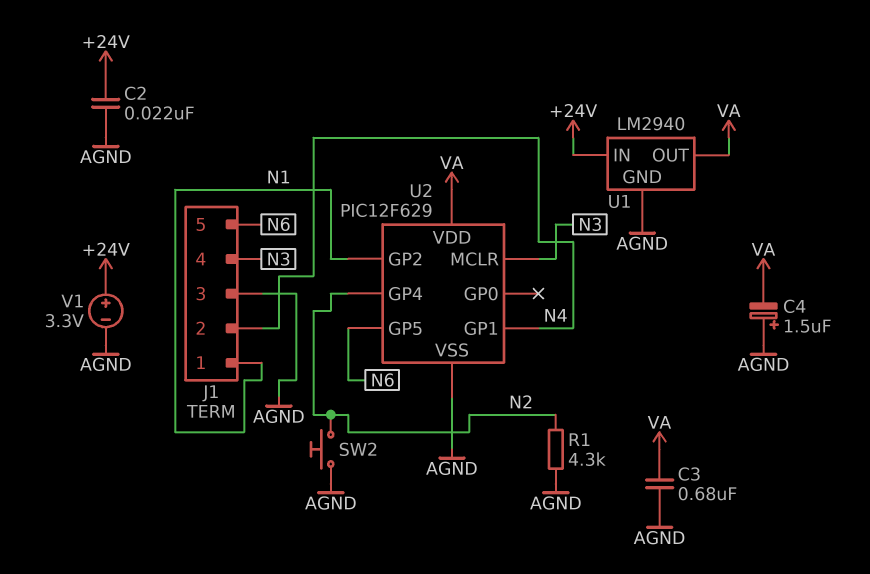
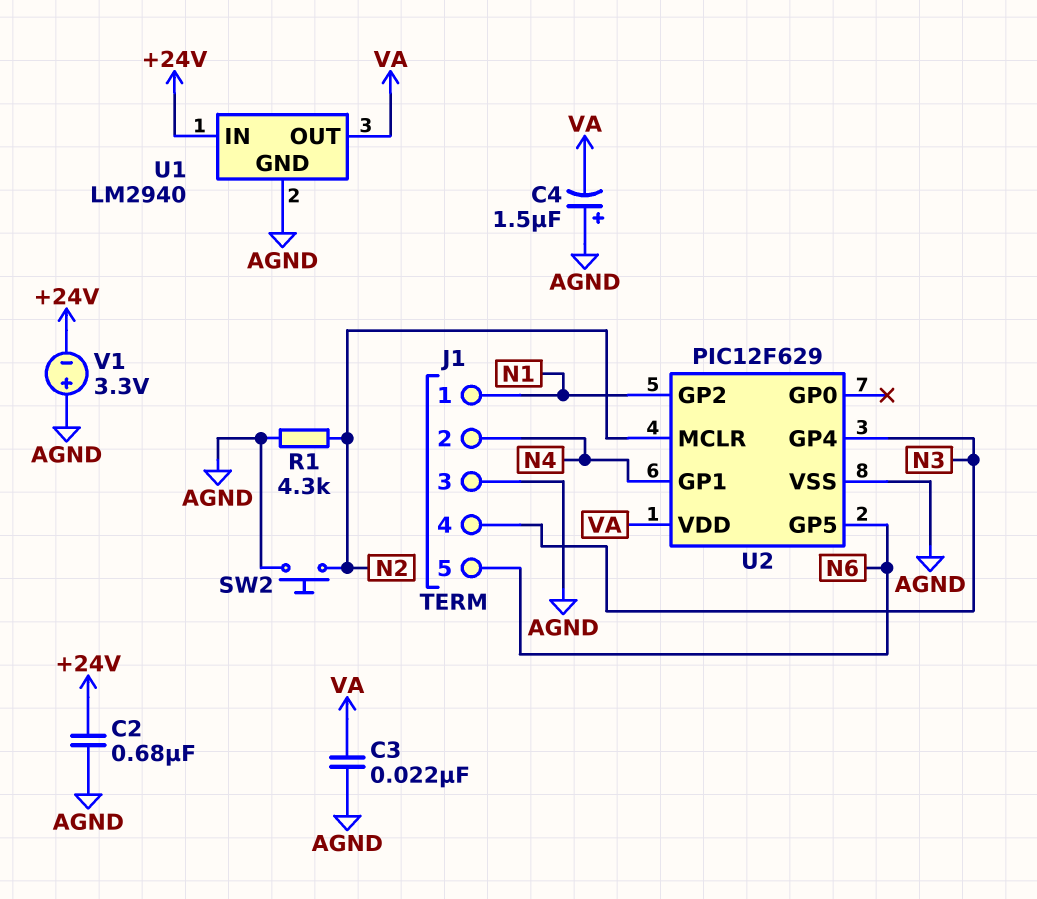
C2: 22nF (+24V, AGND) -> 680nF (+24V, AGND)
C3: 680nF (AGND, VA) -> 22nF (AGND, VA)
U2 pin GP4: N2 -> N3
U2 pin MCLR: N3 -> N2
V1: 3.3V (plus +24V, minus AGND) -> 3.3V (plus AGND, minus +24V)

